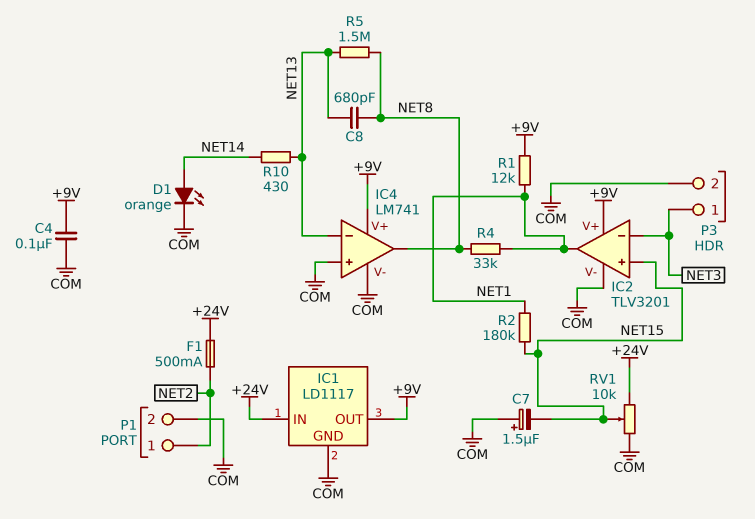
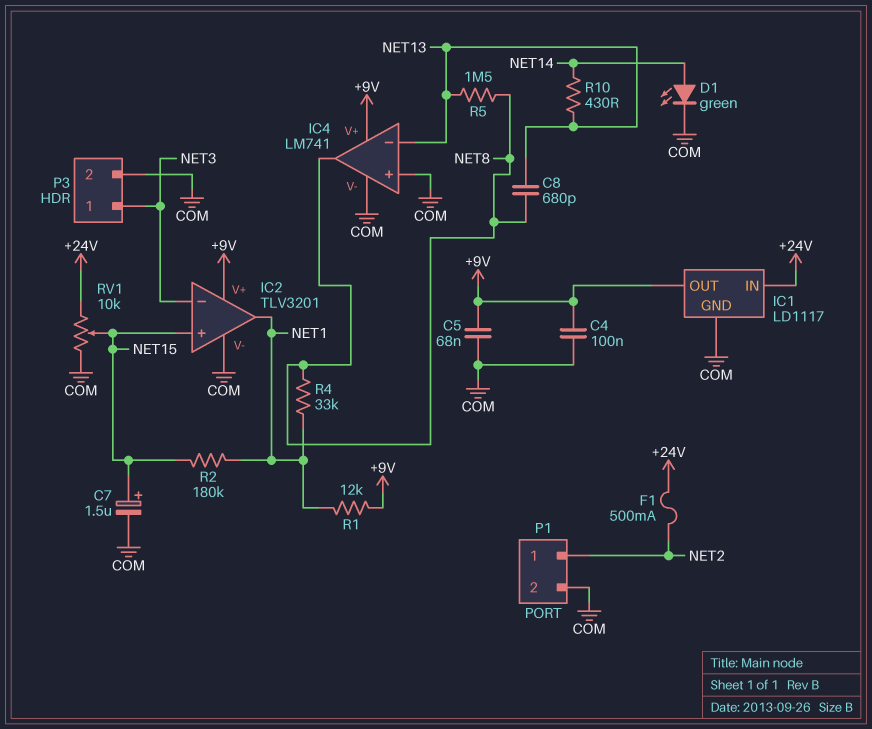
C5: none -> 68nF (+9V, COM)
C7: 1.5uF (plus COM, minus NET15) -> 1.5uF (plus NET15, minus COM)
D1: LED orange (A NET14, K COM) -> LED green (A NET14, K COM)

